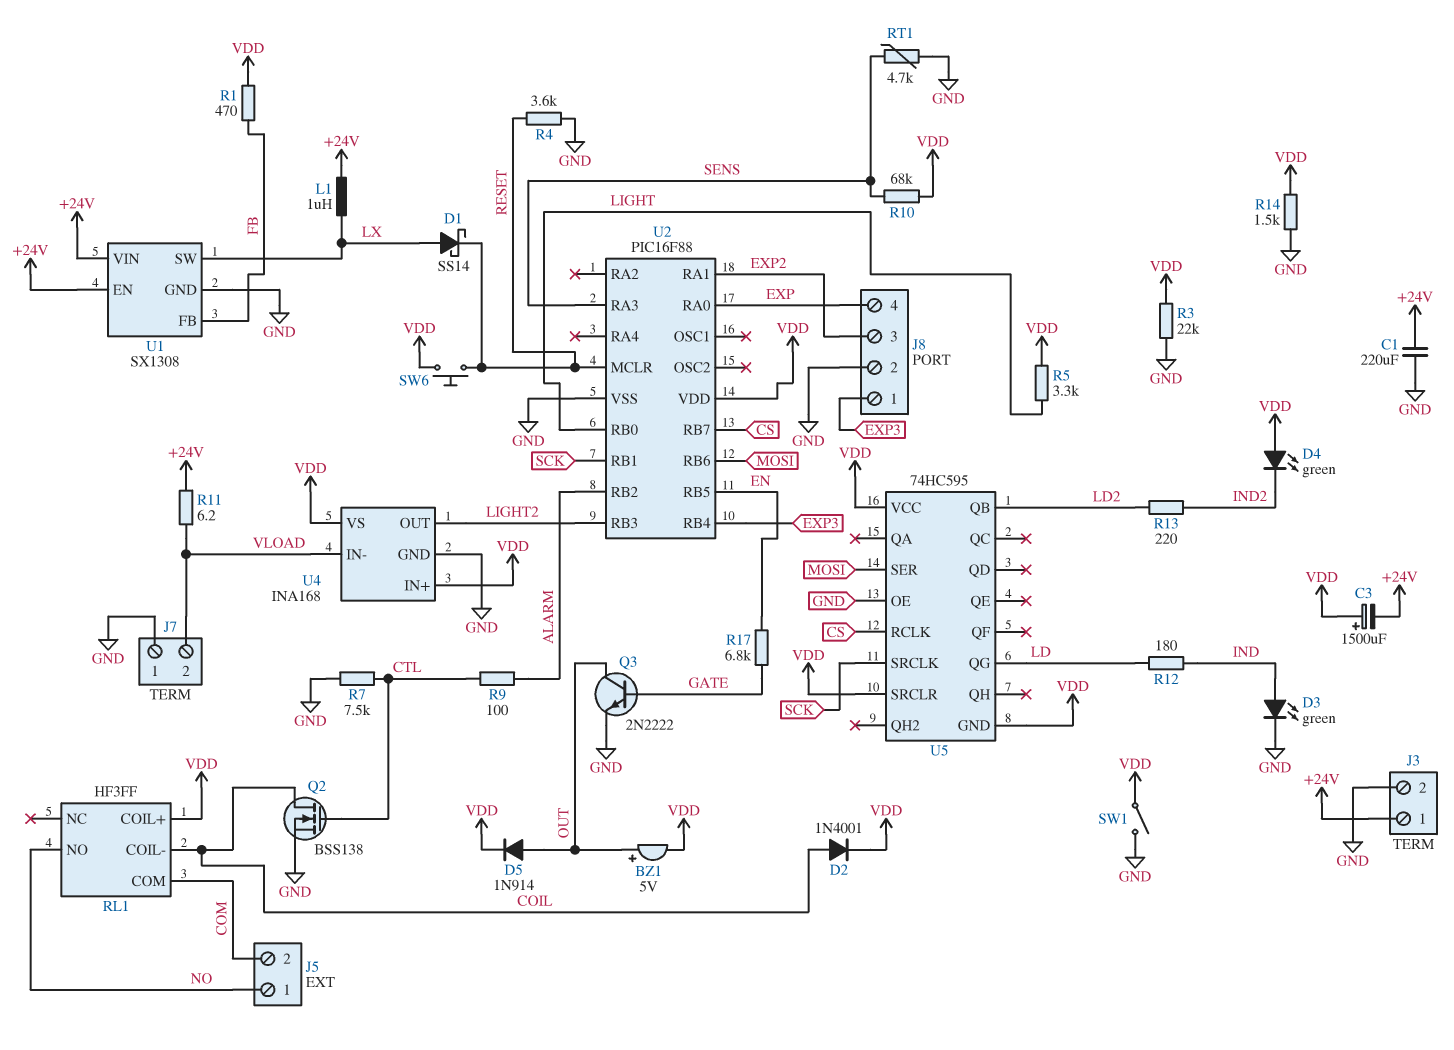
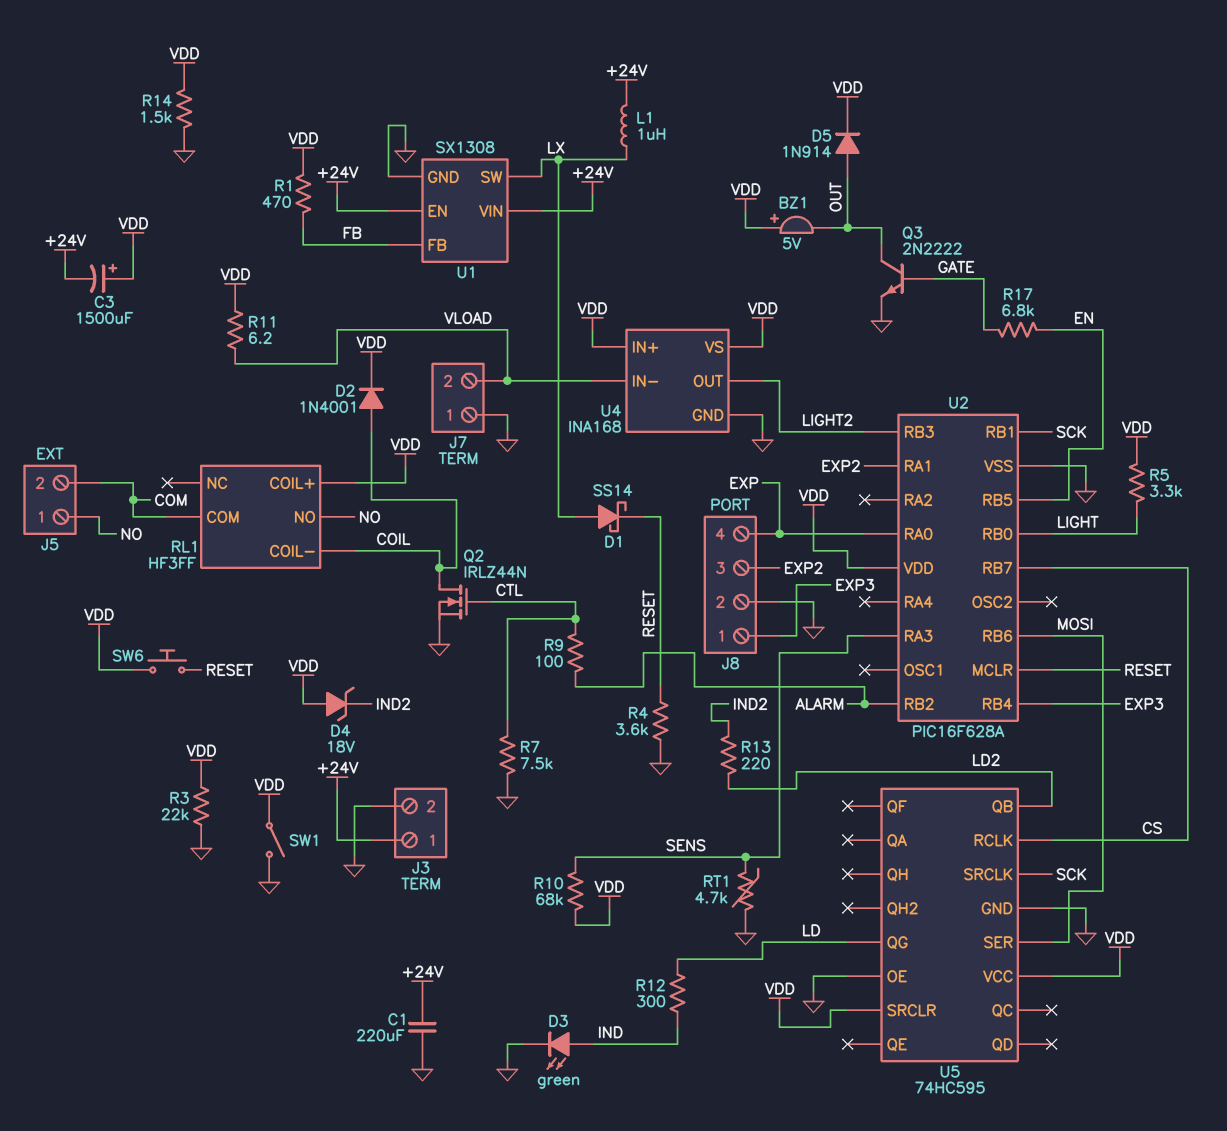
BZ1: buzzer 5V (plus OUT, minus VDD) -> buzzer 5V (plus VDD, minus OUT)
D4: LED green (A VDD, K IND2) -> zener 18V (A VDD, K IND2)
Q2: NMOS BSS138 (G CTL, D COIL, S GND) -> NMOS IRLZ44N (G CTL, D COIL, S GND)
R11: 6.2 (+24V, VLOAD) -> 6.2 (VDD, VLOAD)
R12: 180 (IND, LD) -> 300 (IND, LD)
U2: PIC16F88 -> PIC16F628A
U5 pin GND: VDD -> GND

